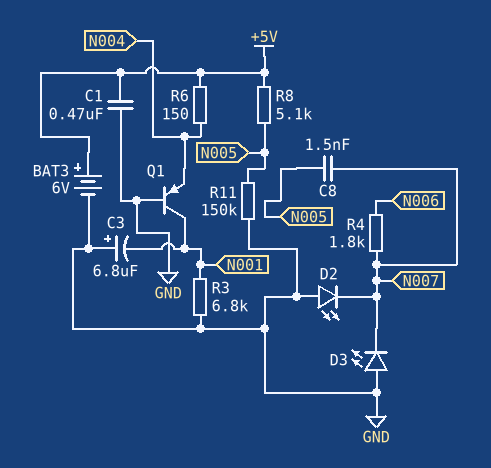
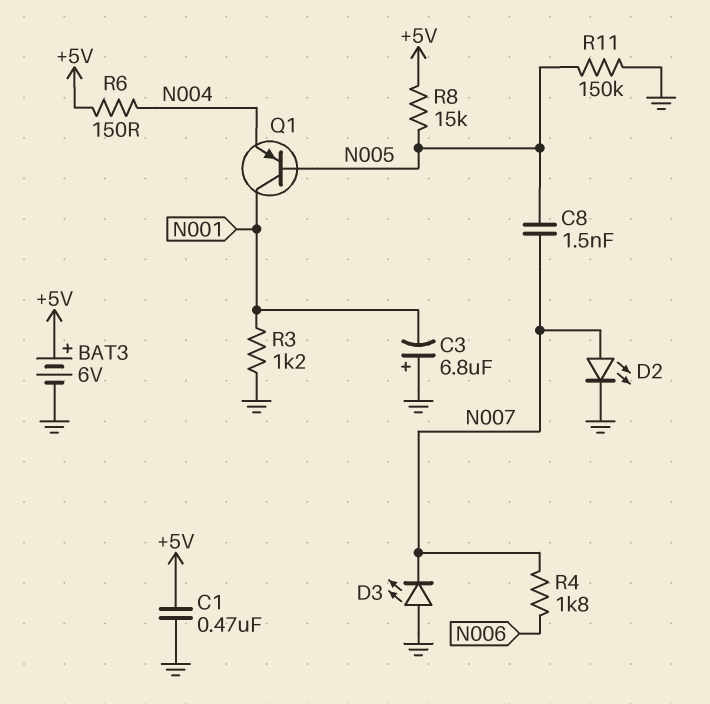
D2: LED (A GND, K N007) -> LED (A N007, K GND)
Q1: PNP (B GND, C N001, E N004) -> PNP (B N005, C N001, E N004)
R3: 6.8k (GND, N001) -> 1.2k (GND, N001)
R8: 5.1k (+5V, N005) -> 15k (+5V, N005)

